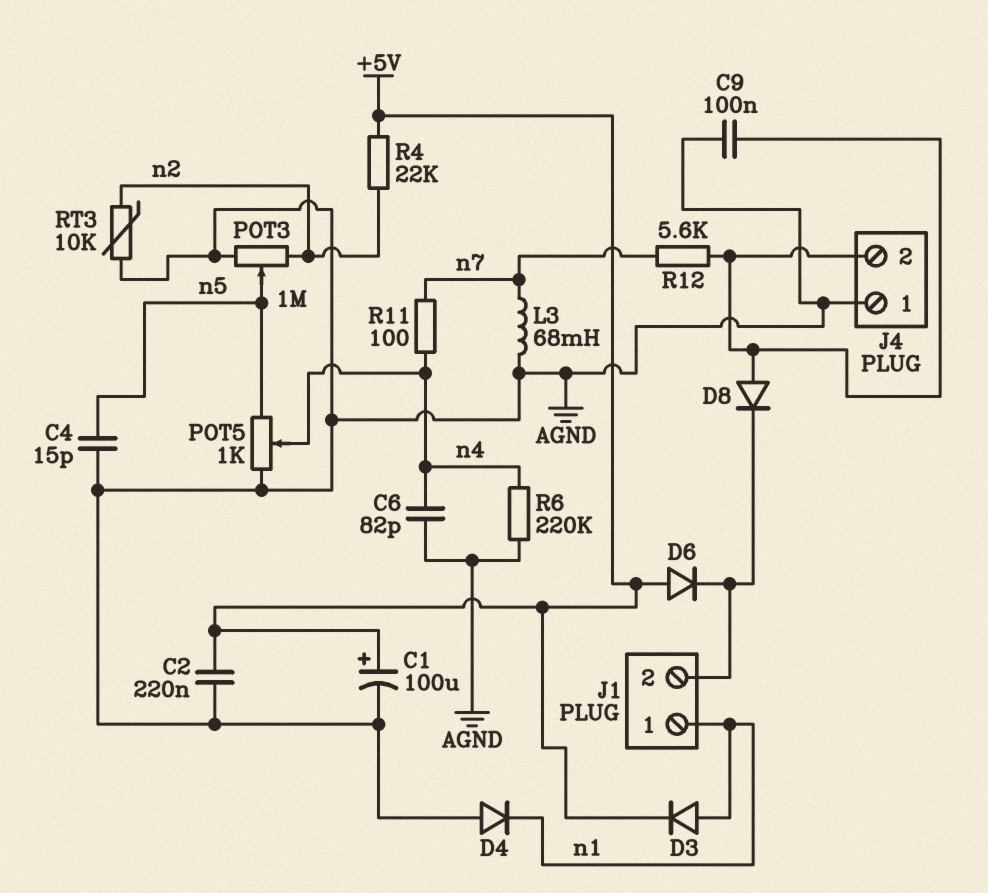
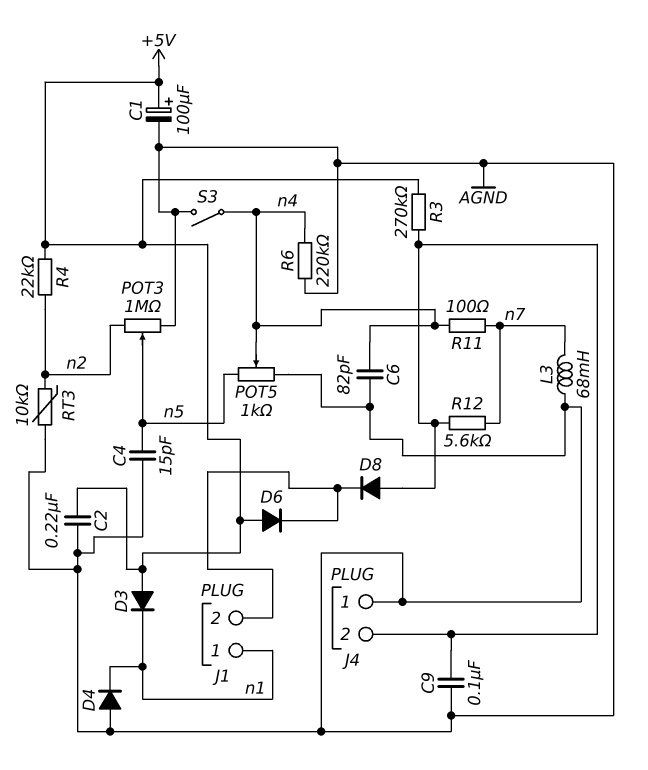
D3: diode (A n1, K +5V) -> diode (A +5V, K n1)
R3: none -> 270k (+5V, J4/2)
S3: none -> switch (AGND, n4)

